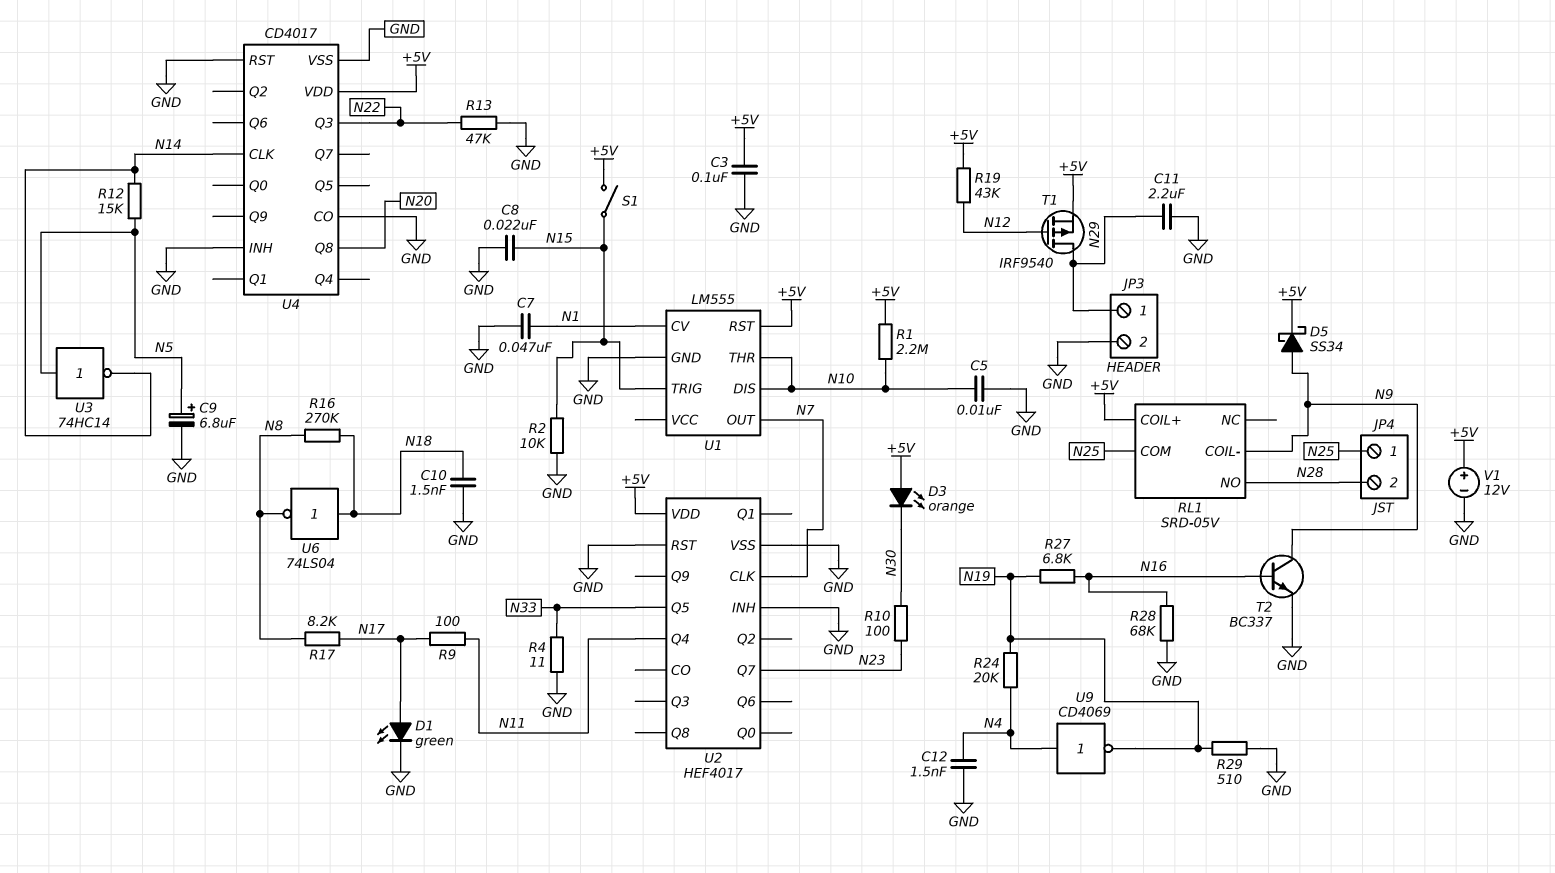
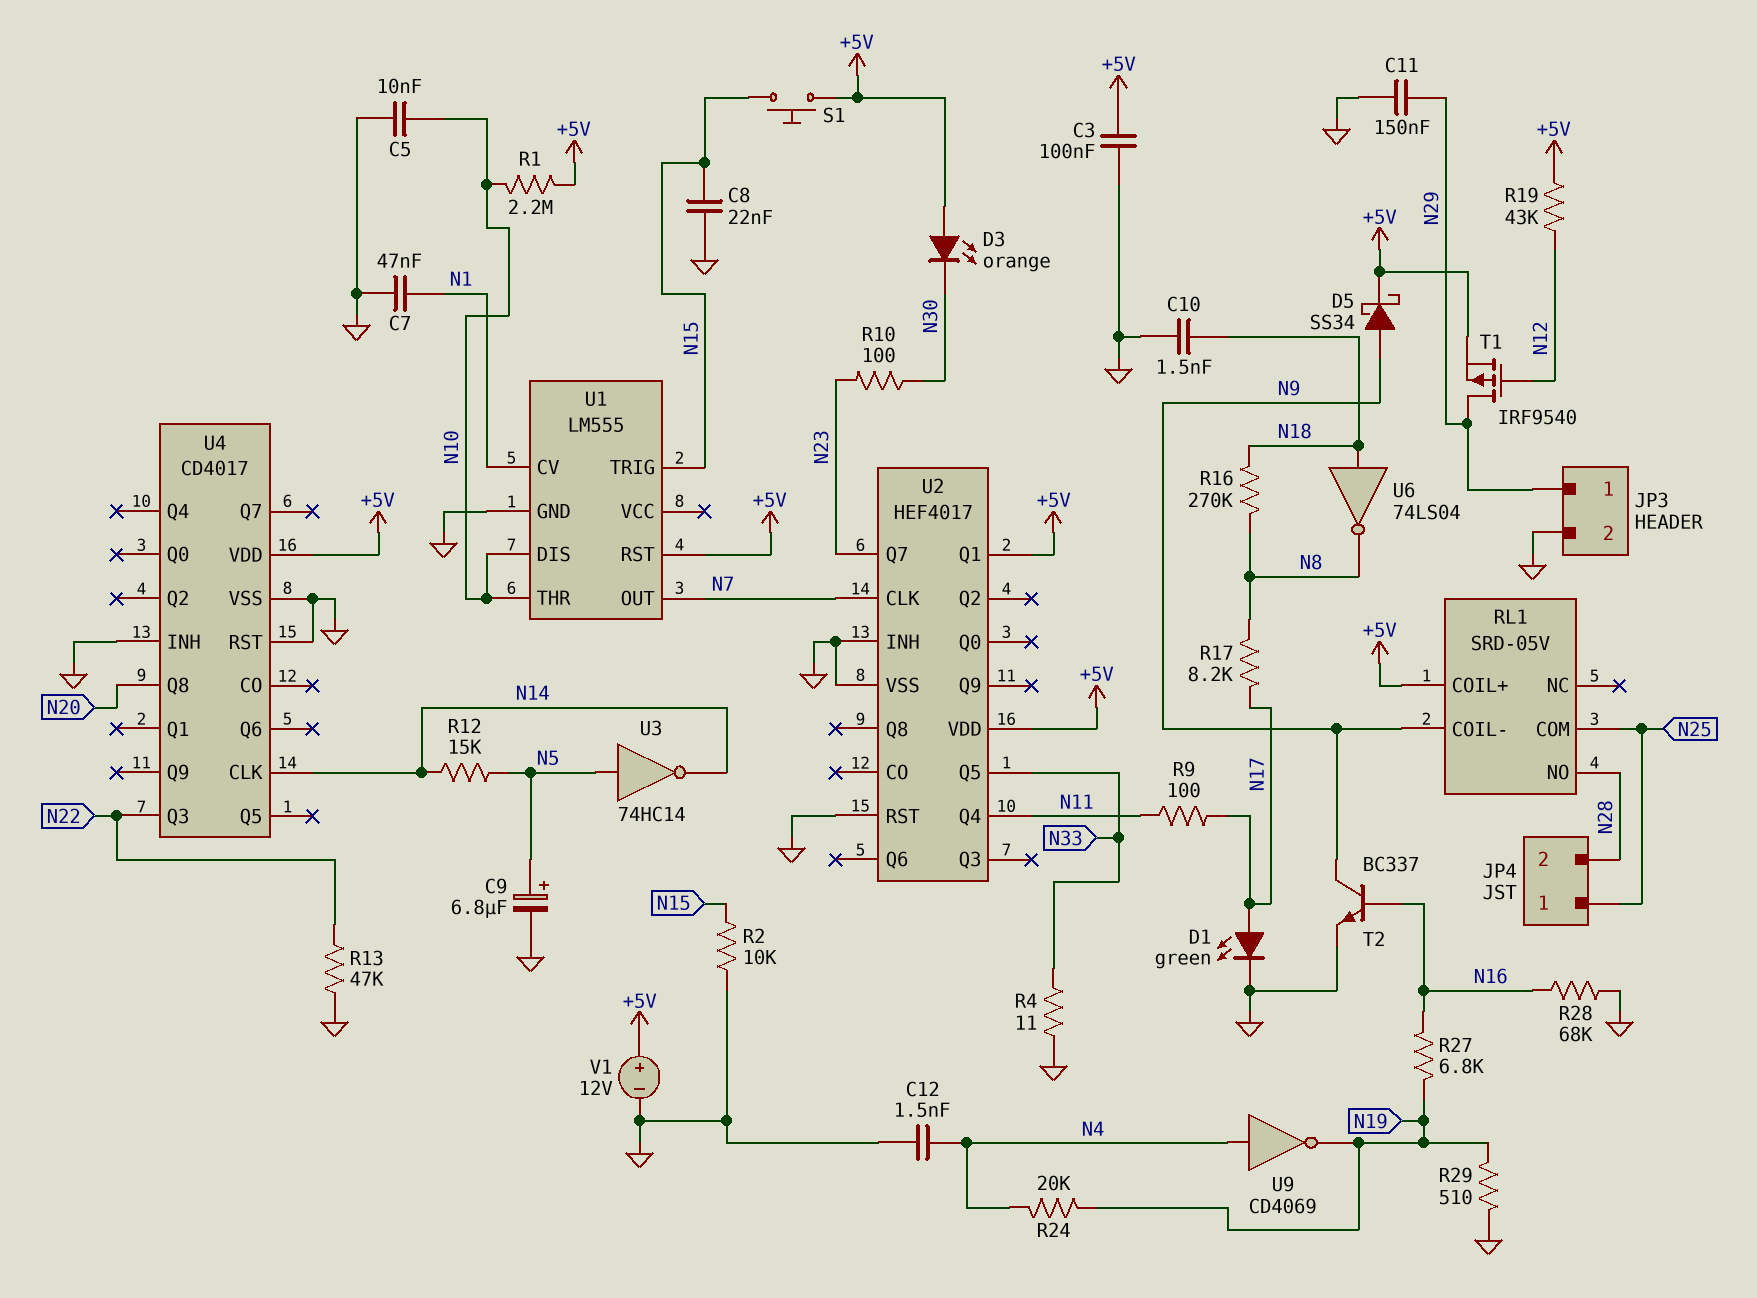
C11: 2.2uF (GND, N29) -> 150nF (GND, N29)
S1: switch (+5V, N15) -> button (+5V, N15)
U2 pin Q1: none -> +5V
U4 pin CO: GND -> none

